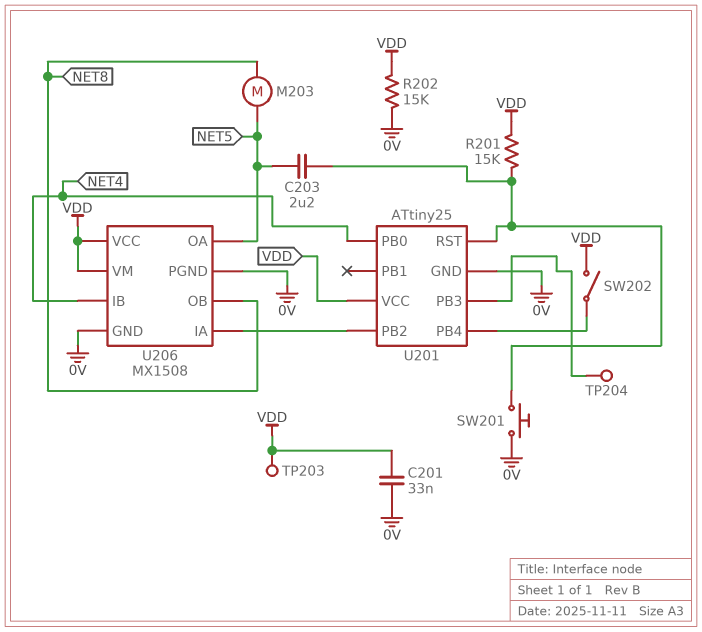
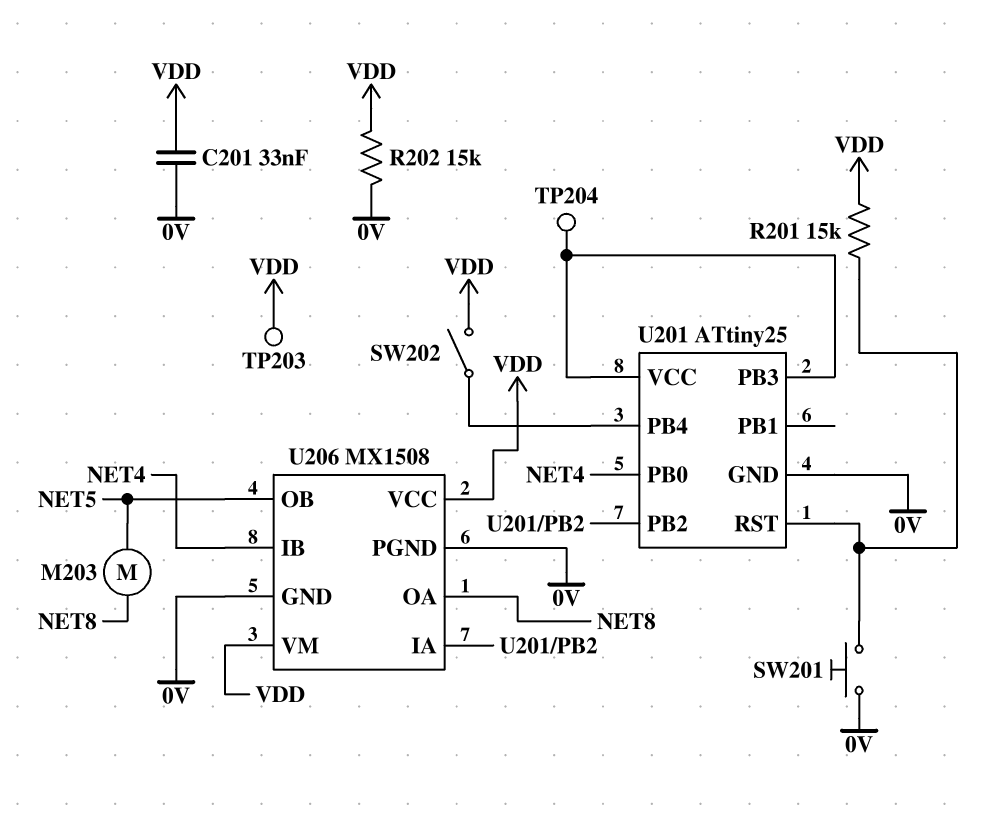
C203: 2.2uF (NET5, U201/RST) -> none
U201 pin VCC: VDD -> U201/PB3
U206 pin OA: NET5 -> NET8
U206 pin OB: NET8 -> NET5

